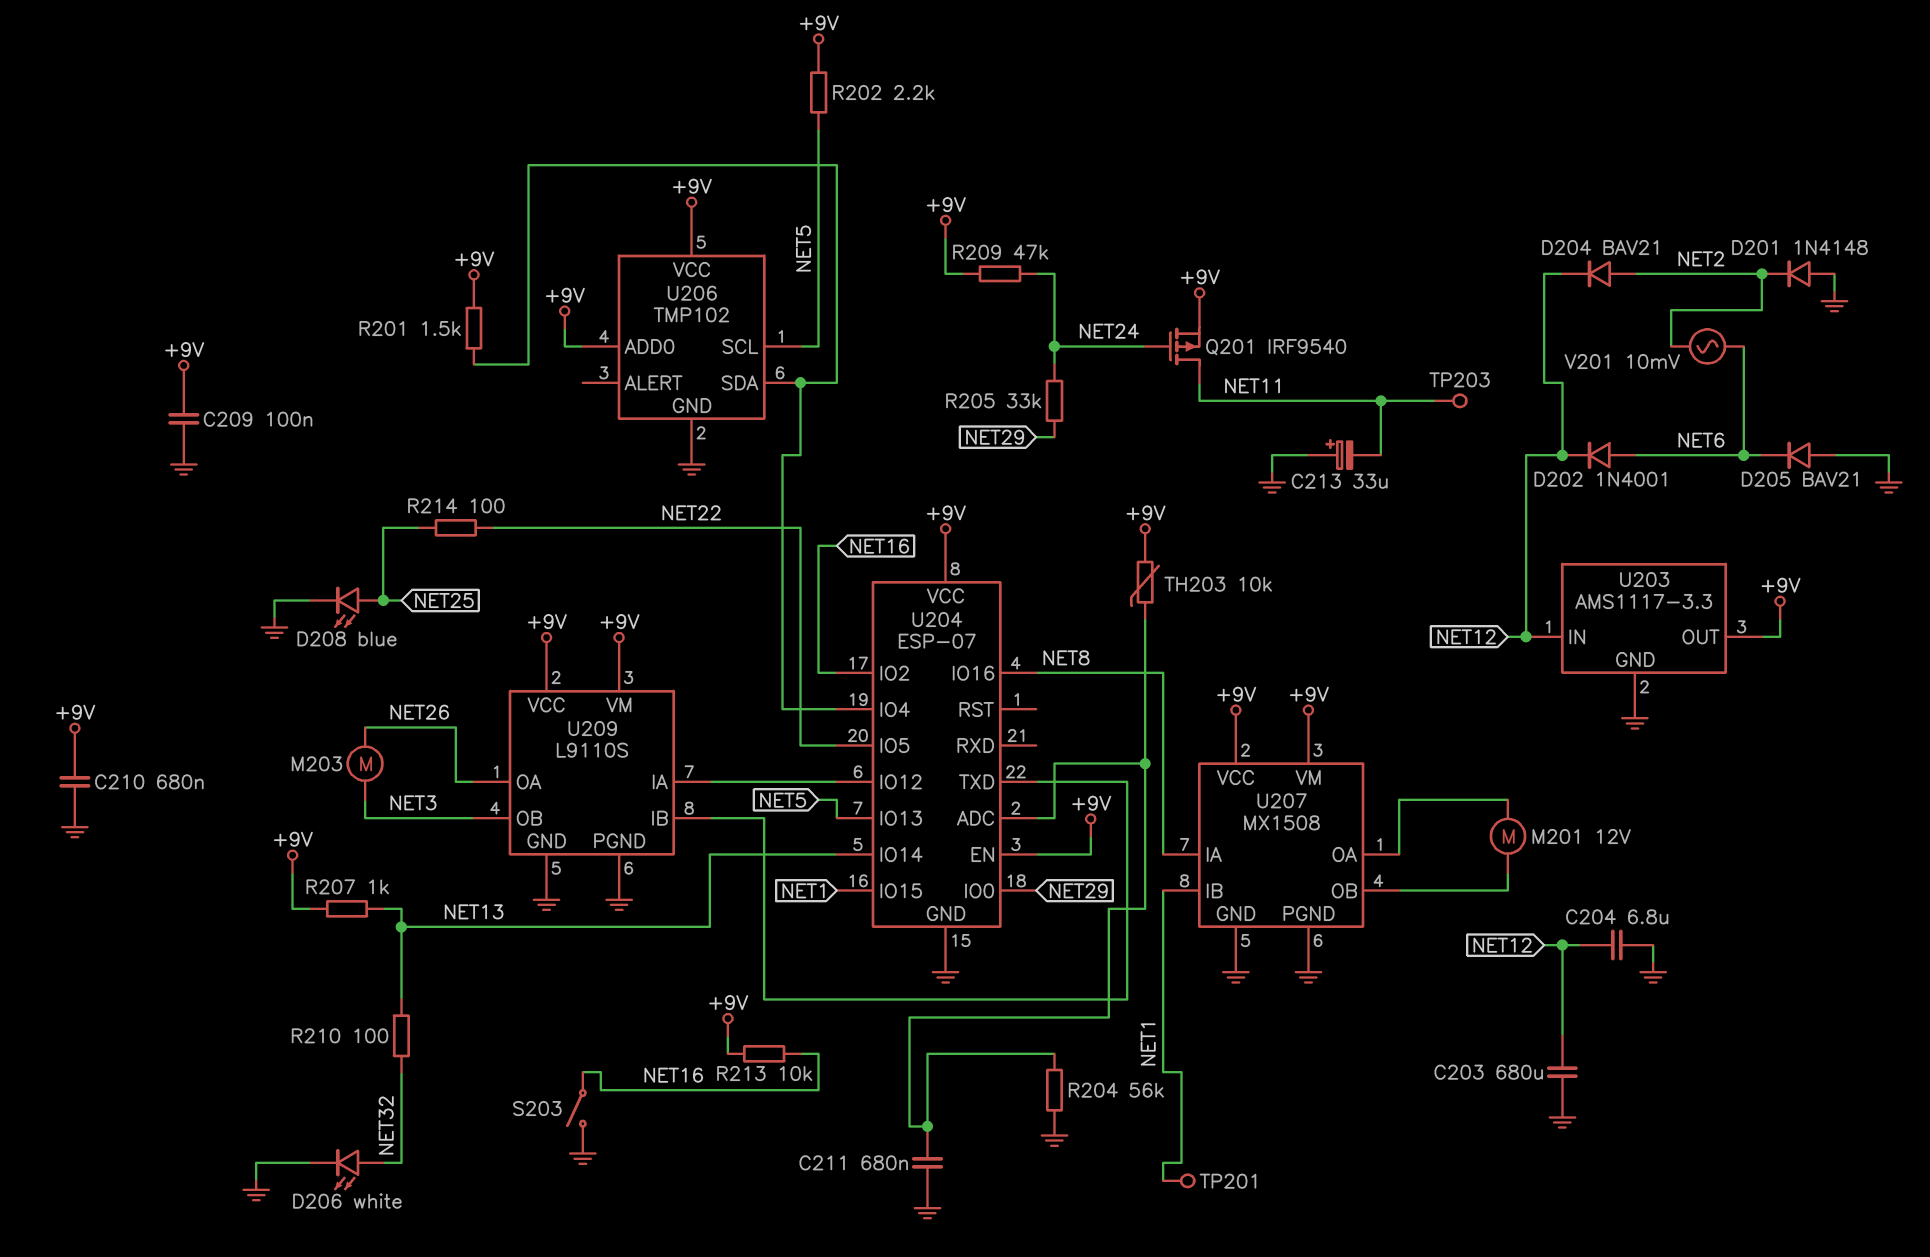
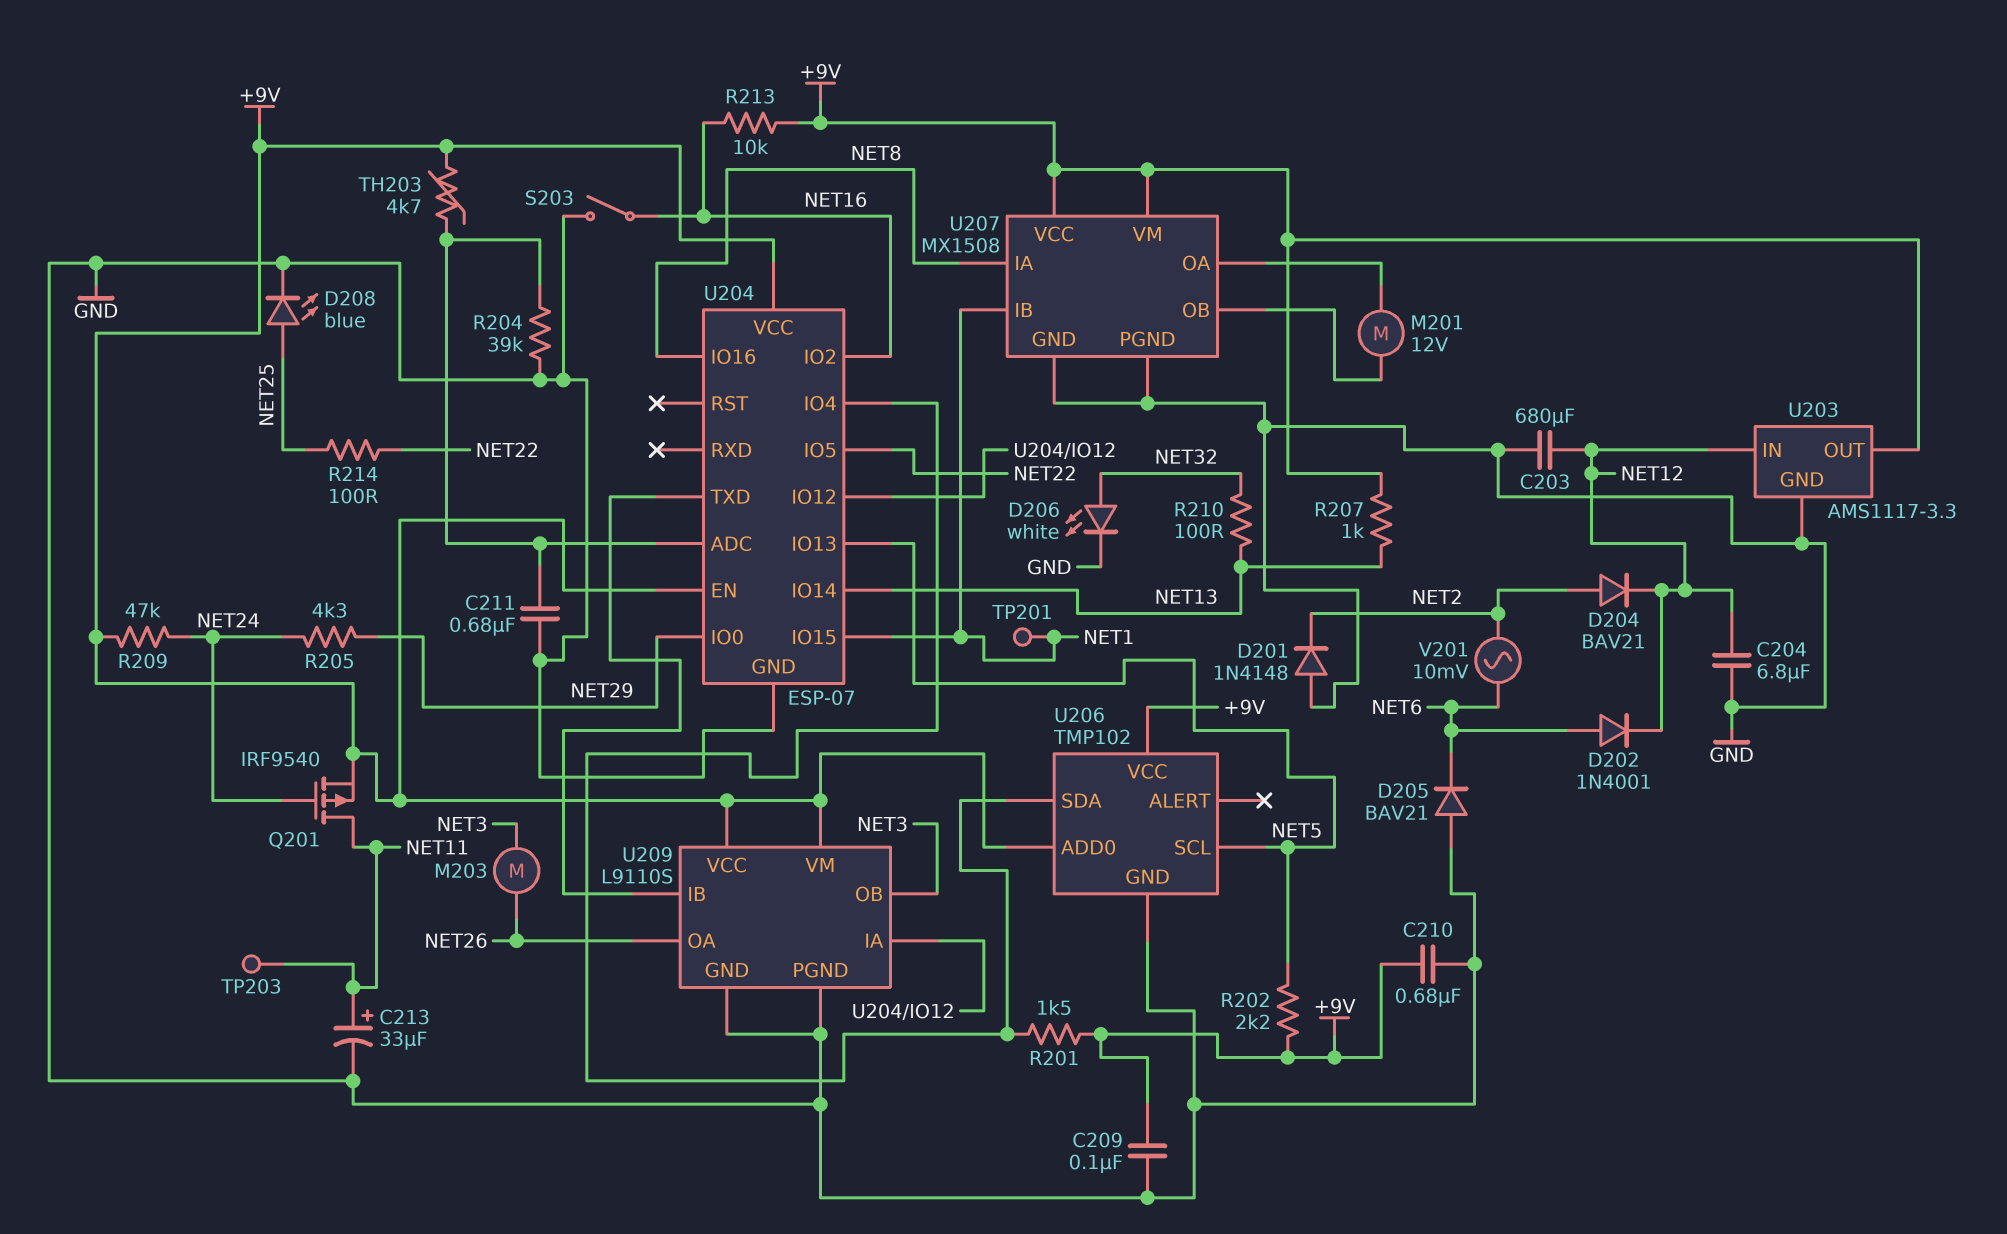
C213: 33uF (plus GND, minus NET11) -> 33uF (plus NET11, minus GND)
R204: 56k (GND, U204/ADC) -> 39k (GND, U204/ADC)
R205: 33k (NET24, NET29) -> 4.3k (NET24, NET29)
TH203: 10k (+9V, U204/ADC) -> 4.7k (+9V, U204/ADC)

